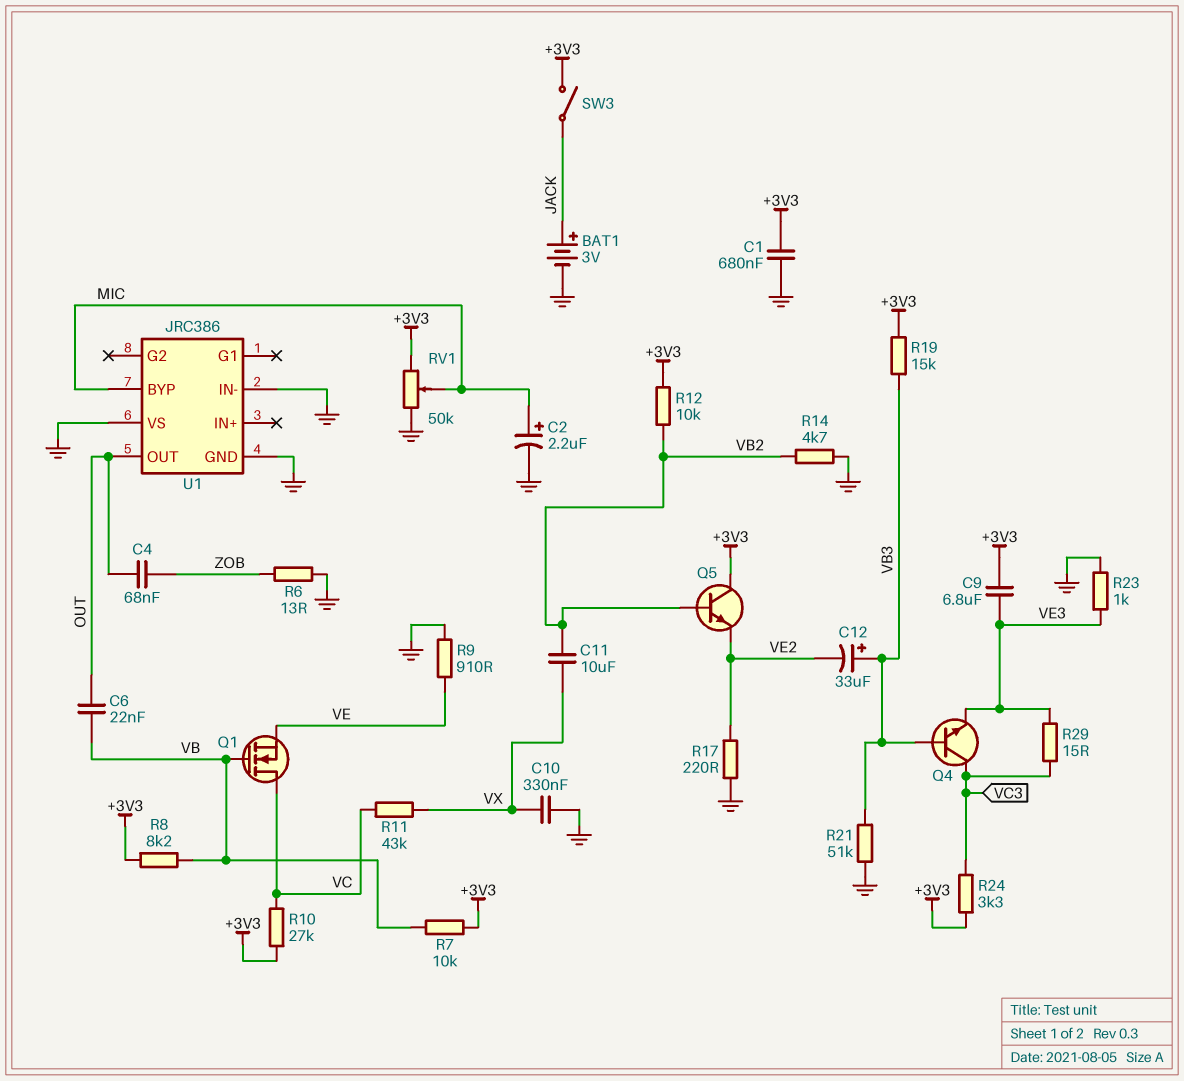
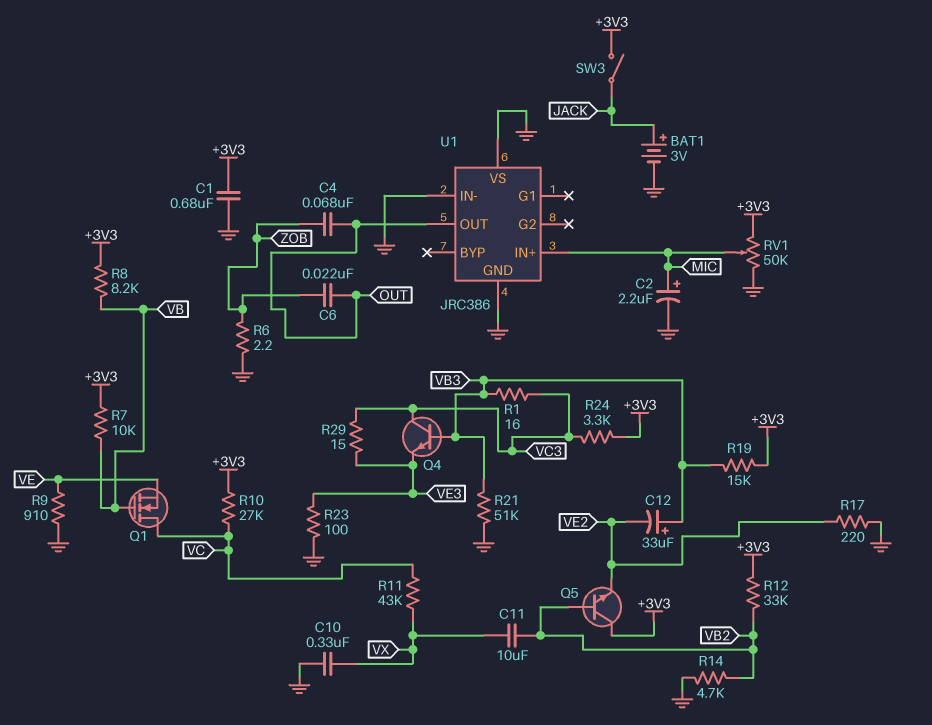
C6: 22nF (OUT, VB) -> 22nF (OUT, ZOB)
C9: 6.8uF (+3V3, VE3) -> none
R1: none -> 16 (VB3, VC3)
R6: 13 (GND, ZOB) -> 2.2 (GND, ZOB)
R12: 10k (+3V3, VB2) -> 33k (+3V3, VB2)
R23: 1k (GND, VE3) -> 100 (GND, VE3)
U1 pin BYP: MIC -> none
U1 pin IN+: none -> MIC

